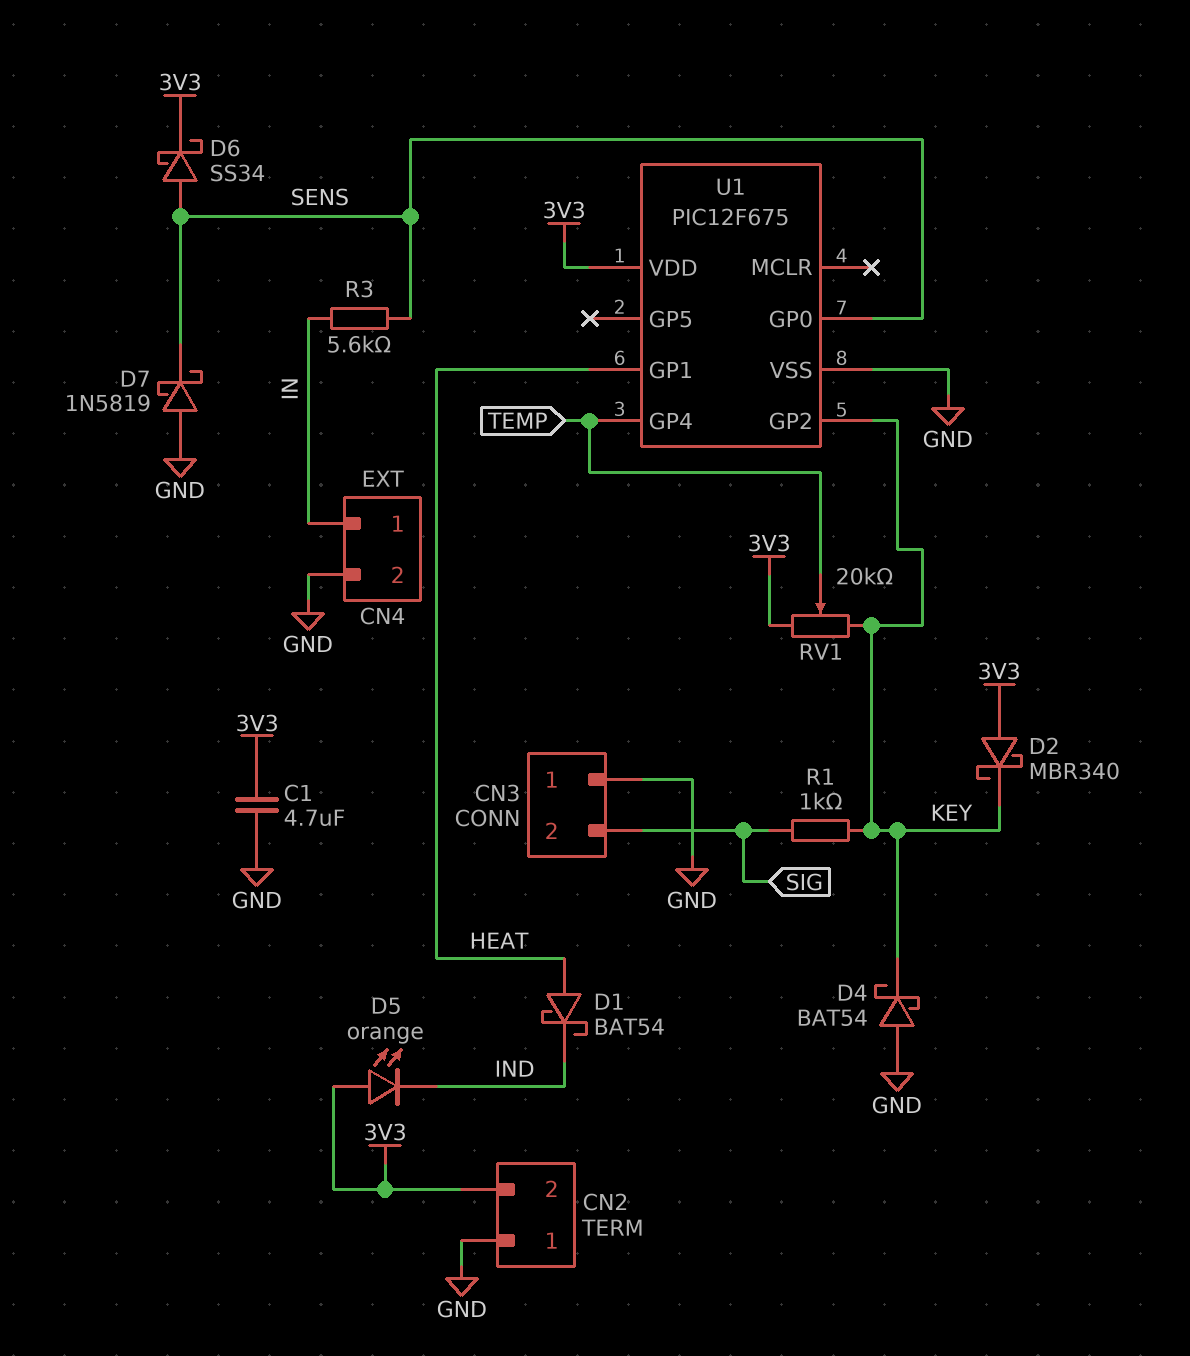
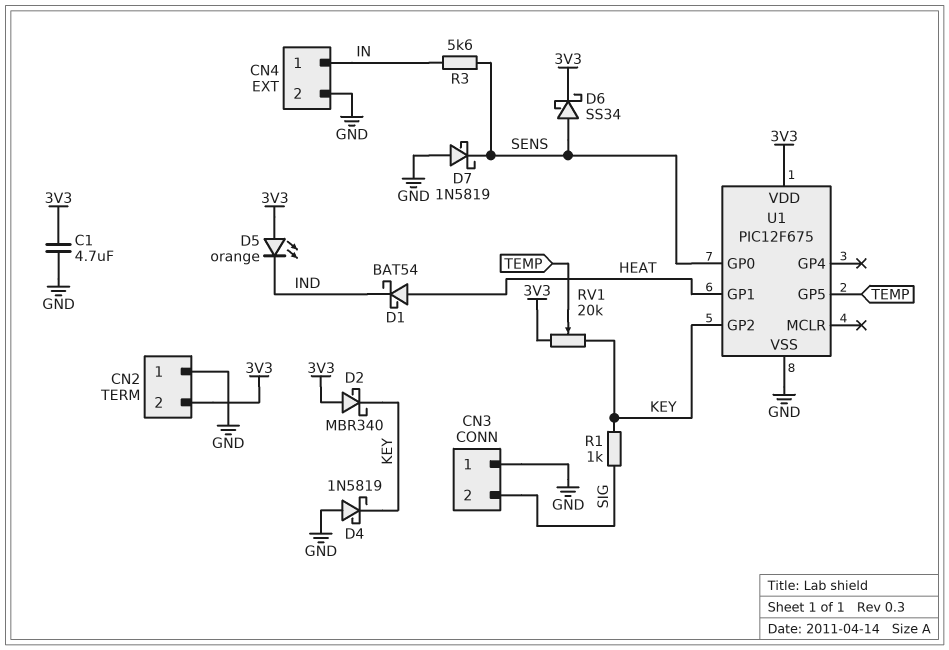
D4: schottky BAT54 (A GND, K KEY) -> schottky 1N5819 (A GND, K KEY)
U1 pin GP4: TEMP -> none
U1 pin GP5: none -> TEMP

